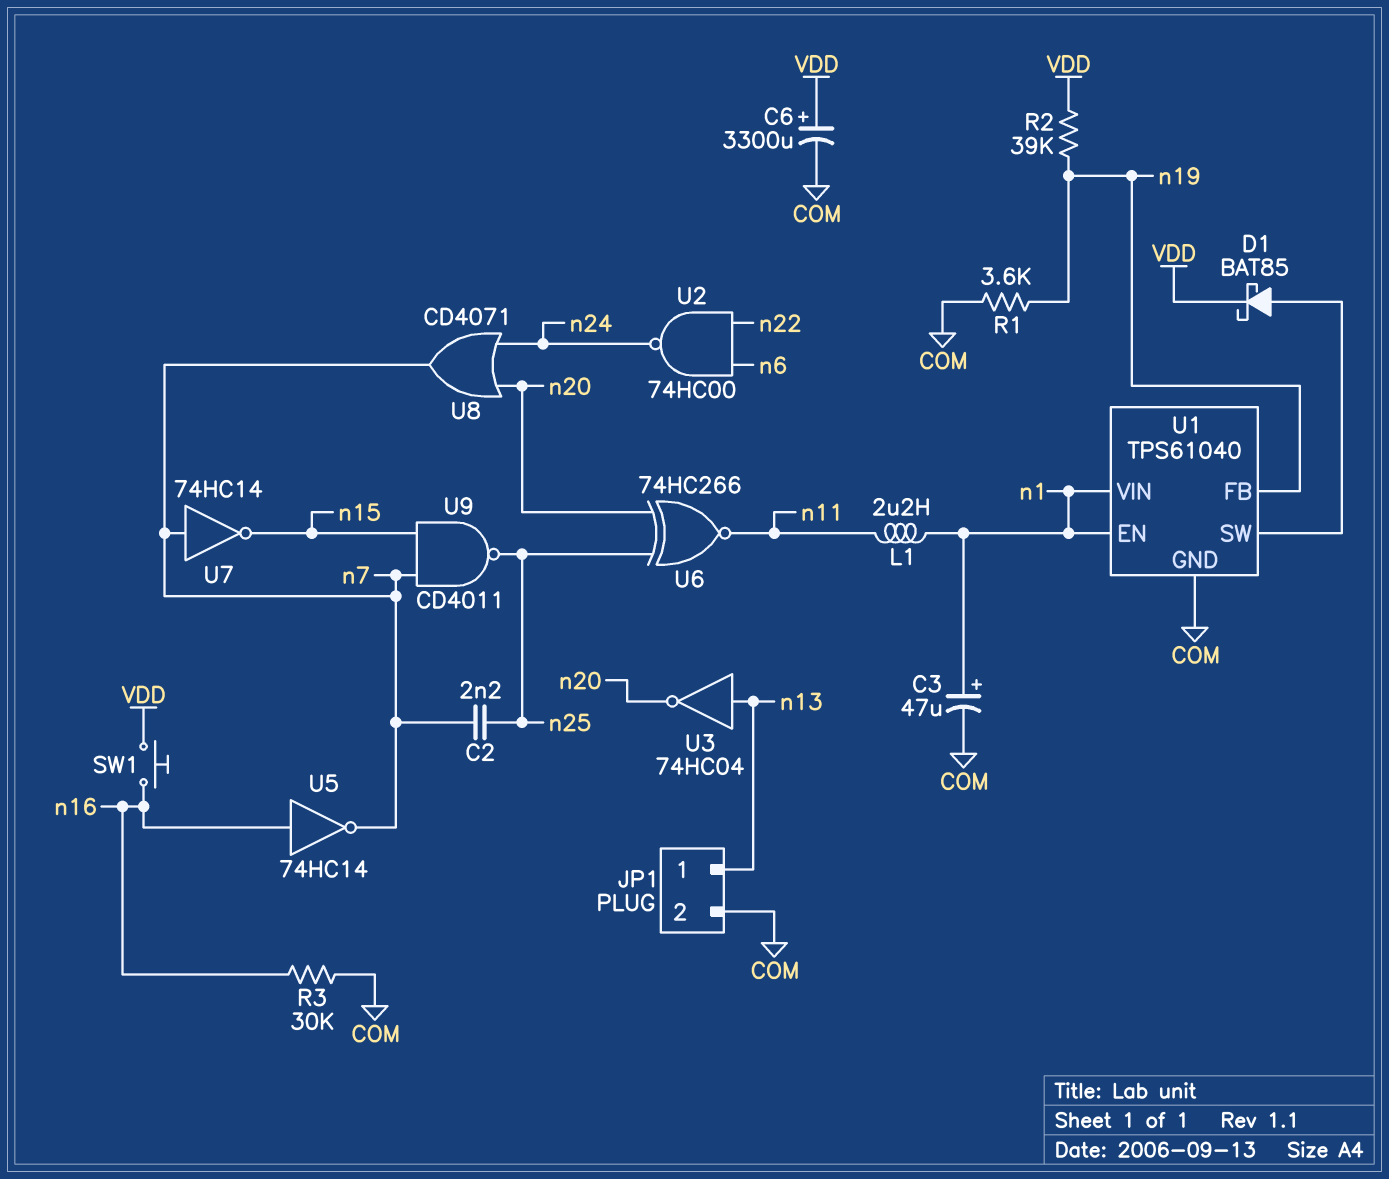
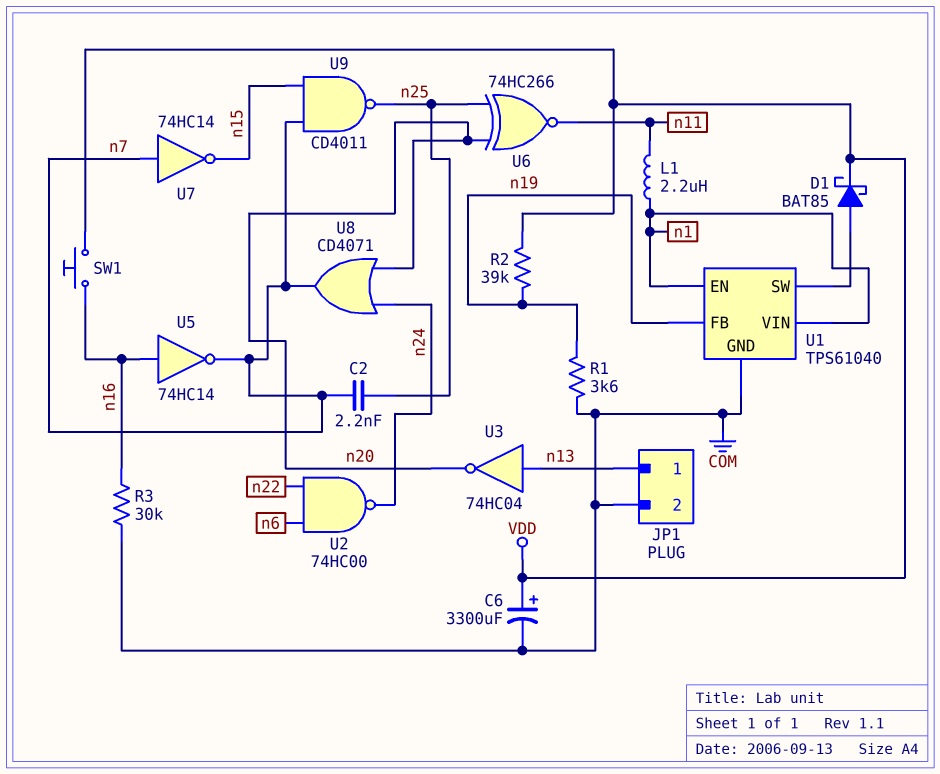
C3: 47uF (plus n1, minus COM) -> none

